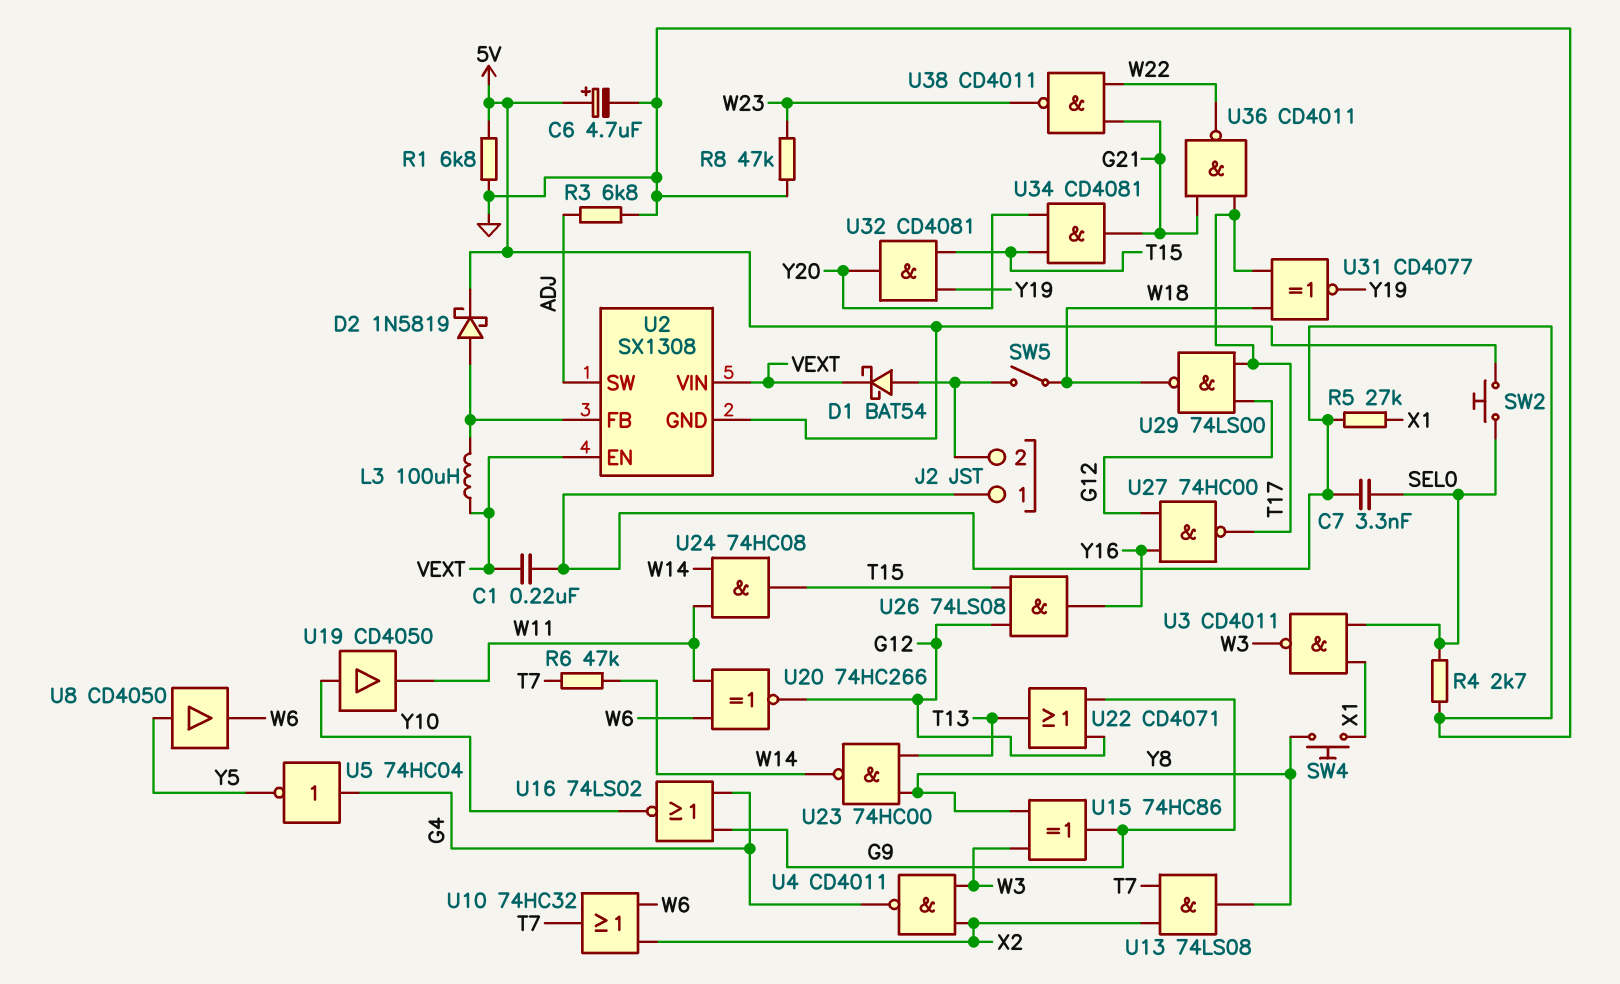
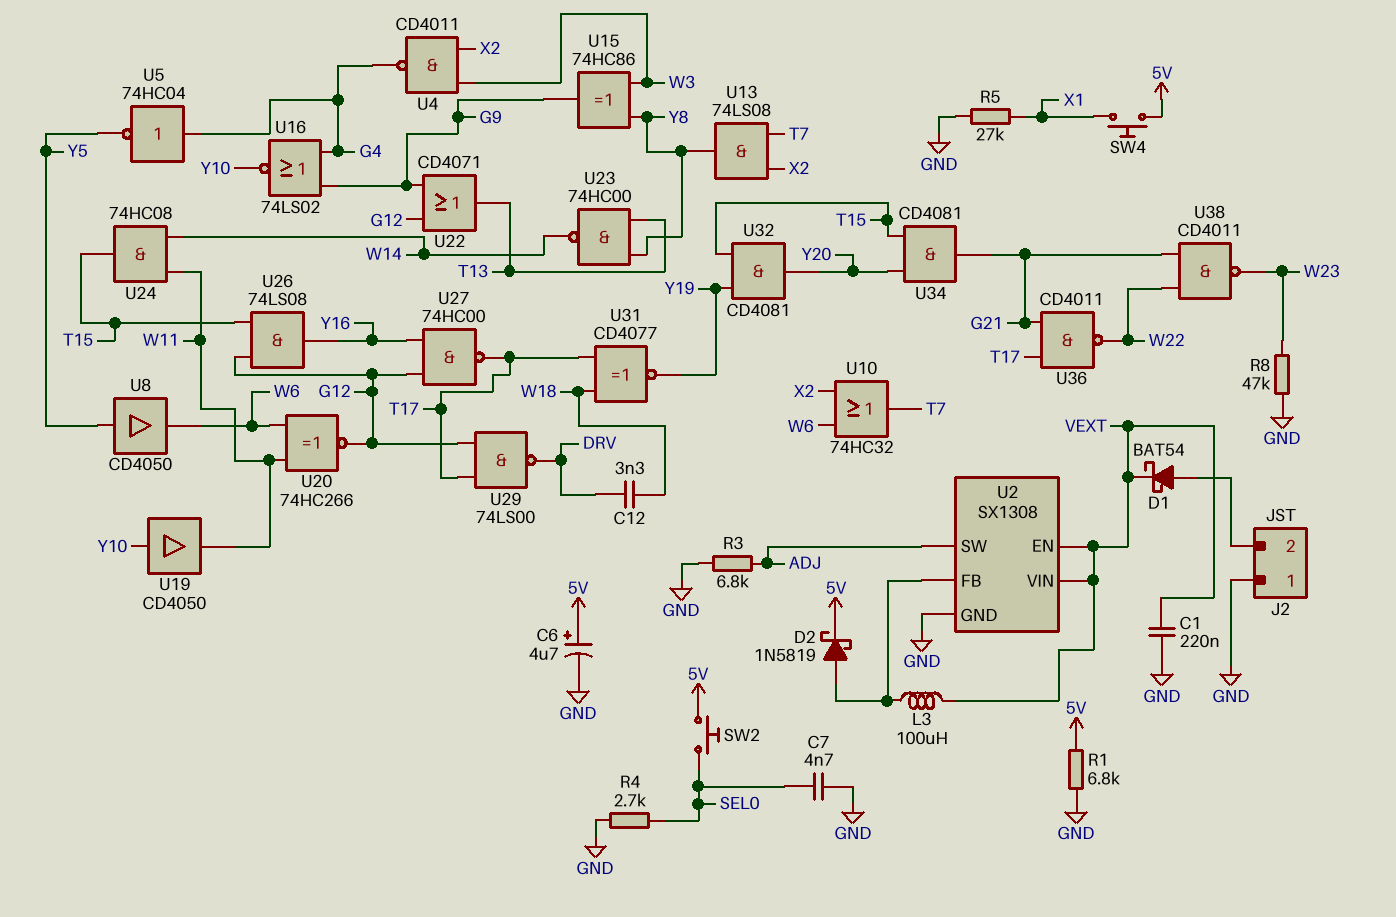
C7: 3.3nF (GND, SEL0) -> 4.7nF (GND, SEL0)
C12: none -> 3.3nF (DRV, W18)
R6: 47k (T7, W14) -> none
SW4: button (X1, Y8) -> button (5V, X1)
SW5: switch (J2/2, W18) -> none
U2 pin GND: 5V -> GND
U3: NAND CD4011 (in SEL0, in X1, out W3) -> none
U29: NAND 74LS00 (in G12, in T17, out W18) -> NAND 74LS00 (in G12, in T17, out DRV)

